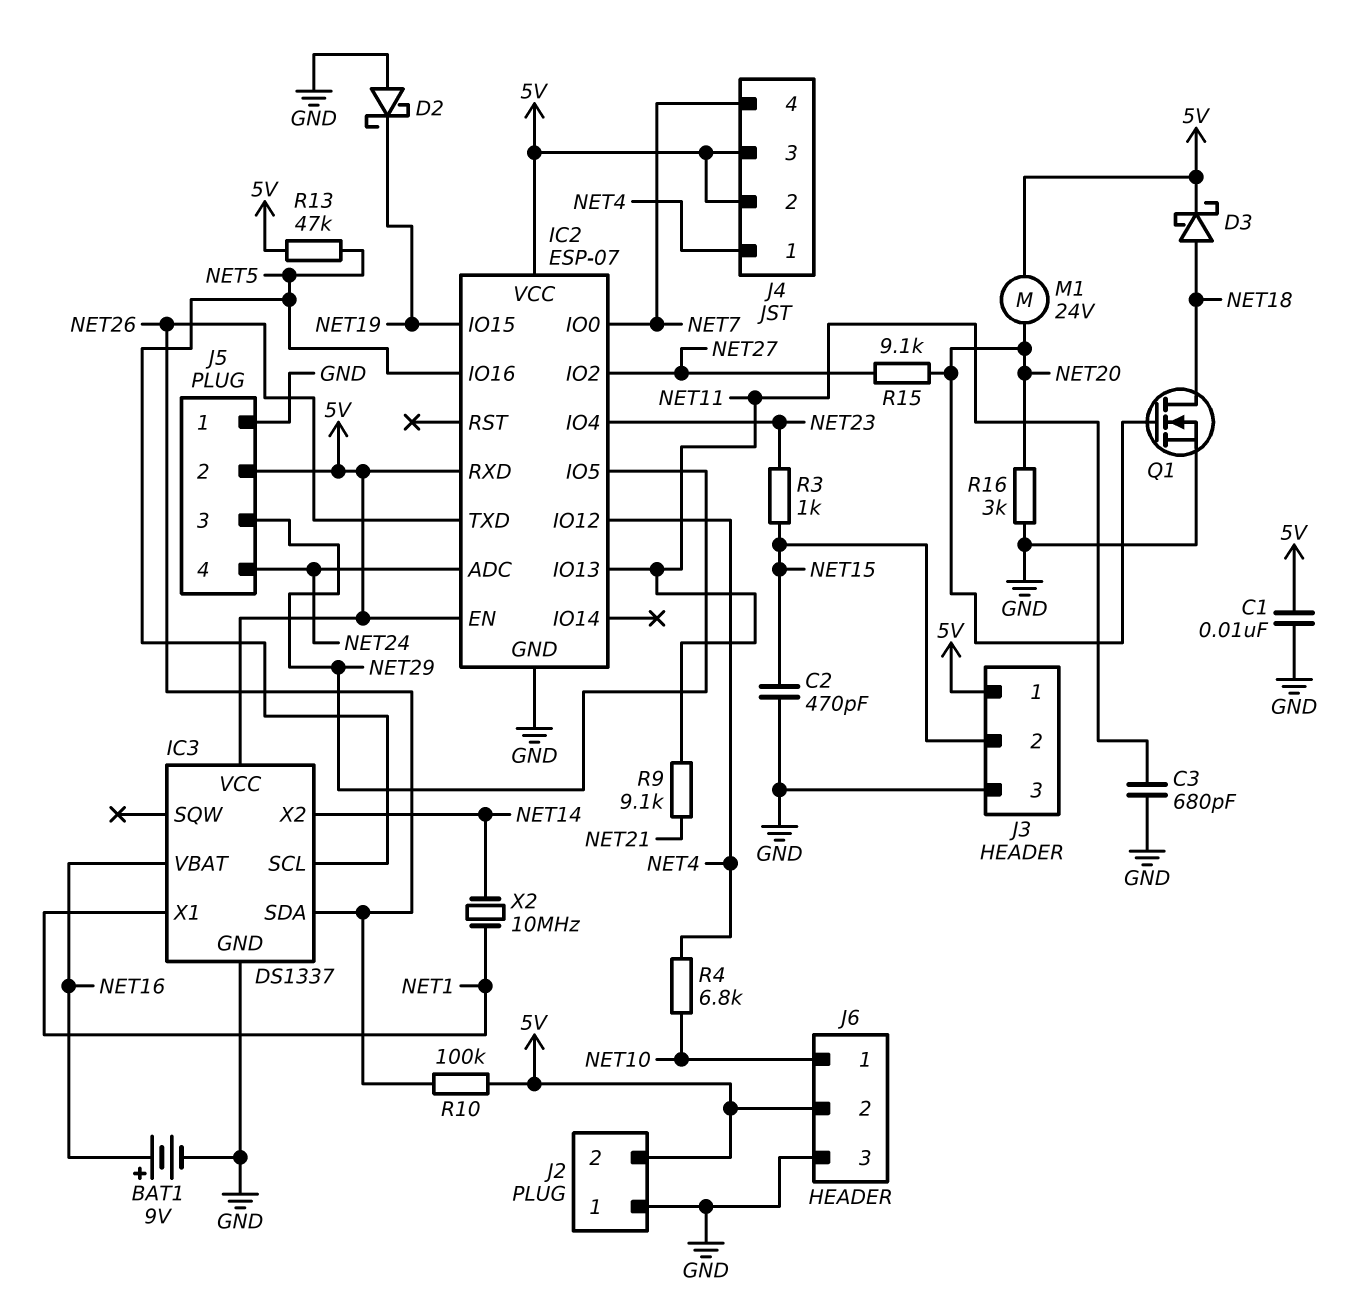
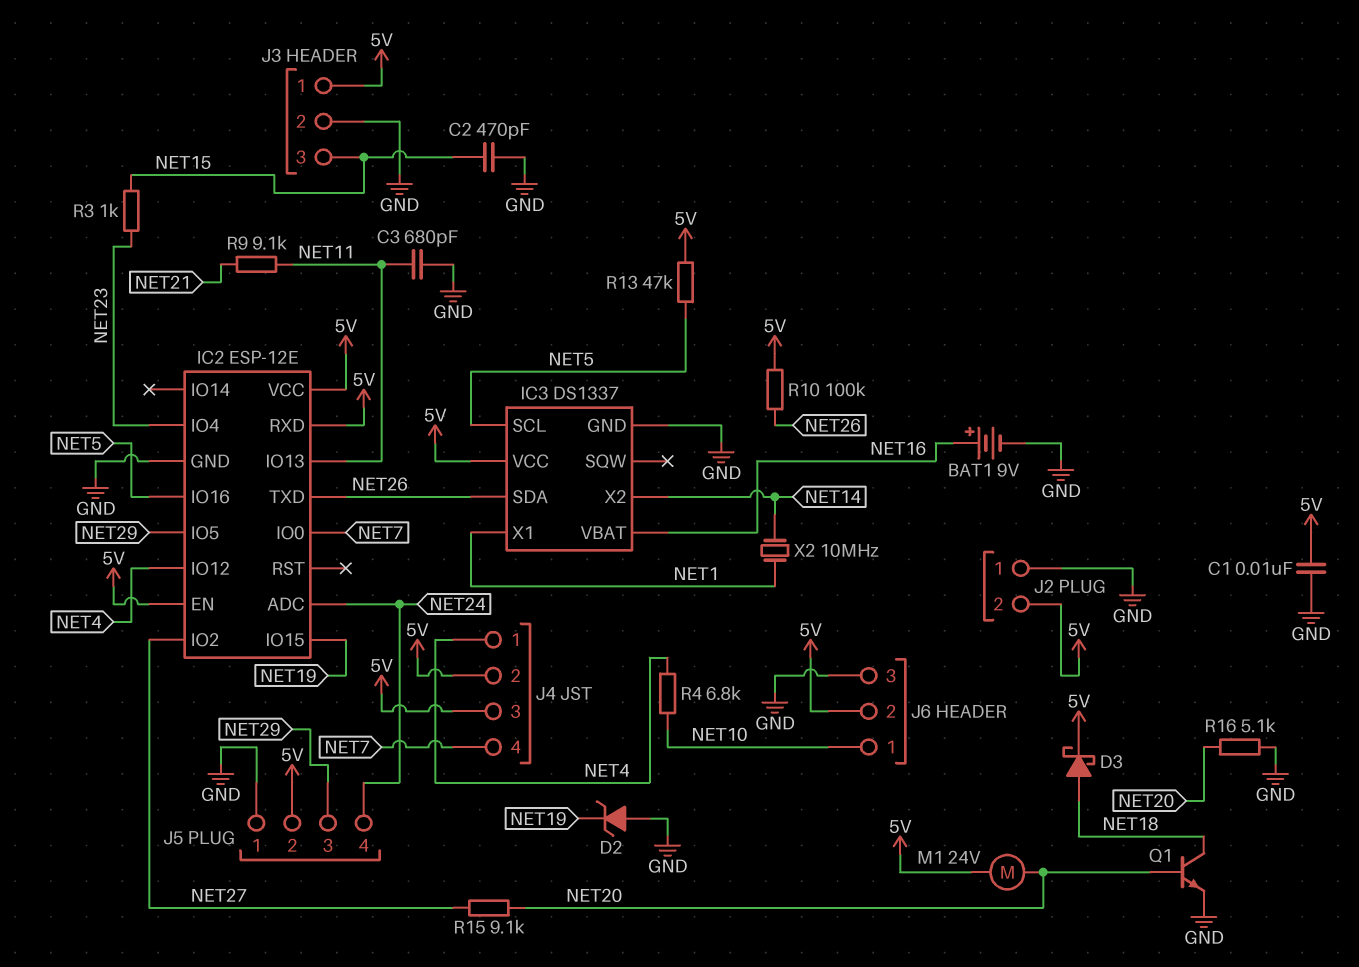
D2: schottky (A GND, K NET19) -> zener (A GND, K NET19)
IC2: ESP-07 -> ESP-12E
J3 pin 2: NET15 -> GND
J3 pin 3: GND -> NET15
Q1: NMOS (G NET20, D NET18, S GND) -> NPN (B NET20, C NET18, E GND)
R16: 3k (GND, NET20) -> 5.1k (GND, NET20)

